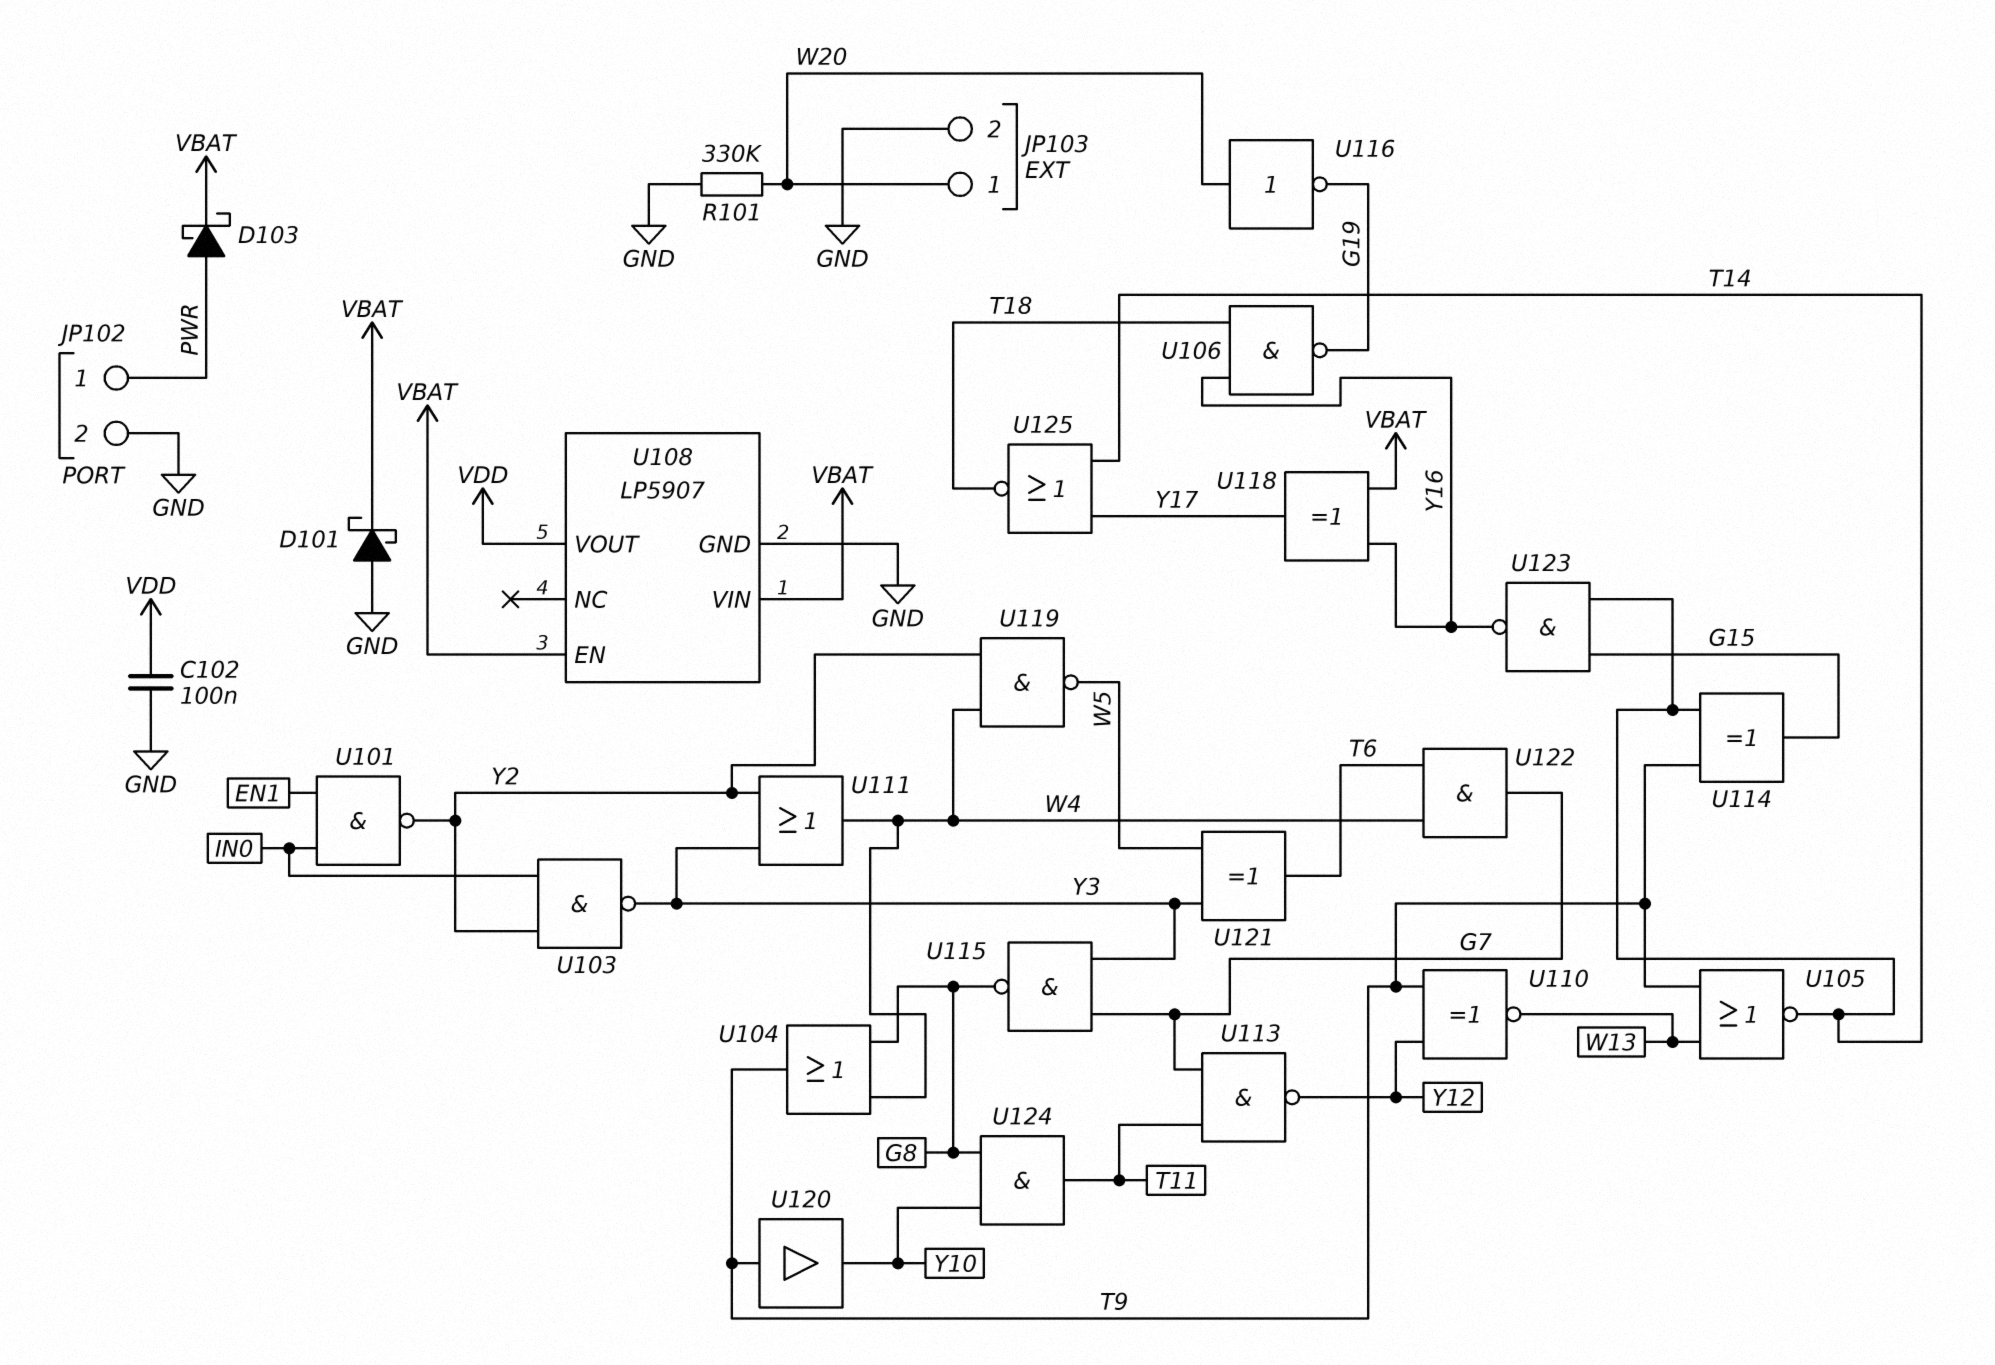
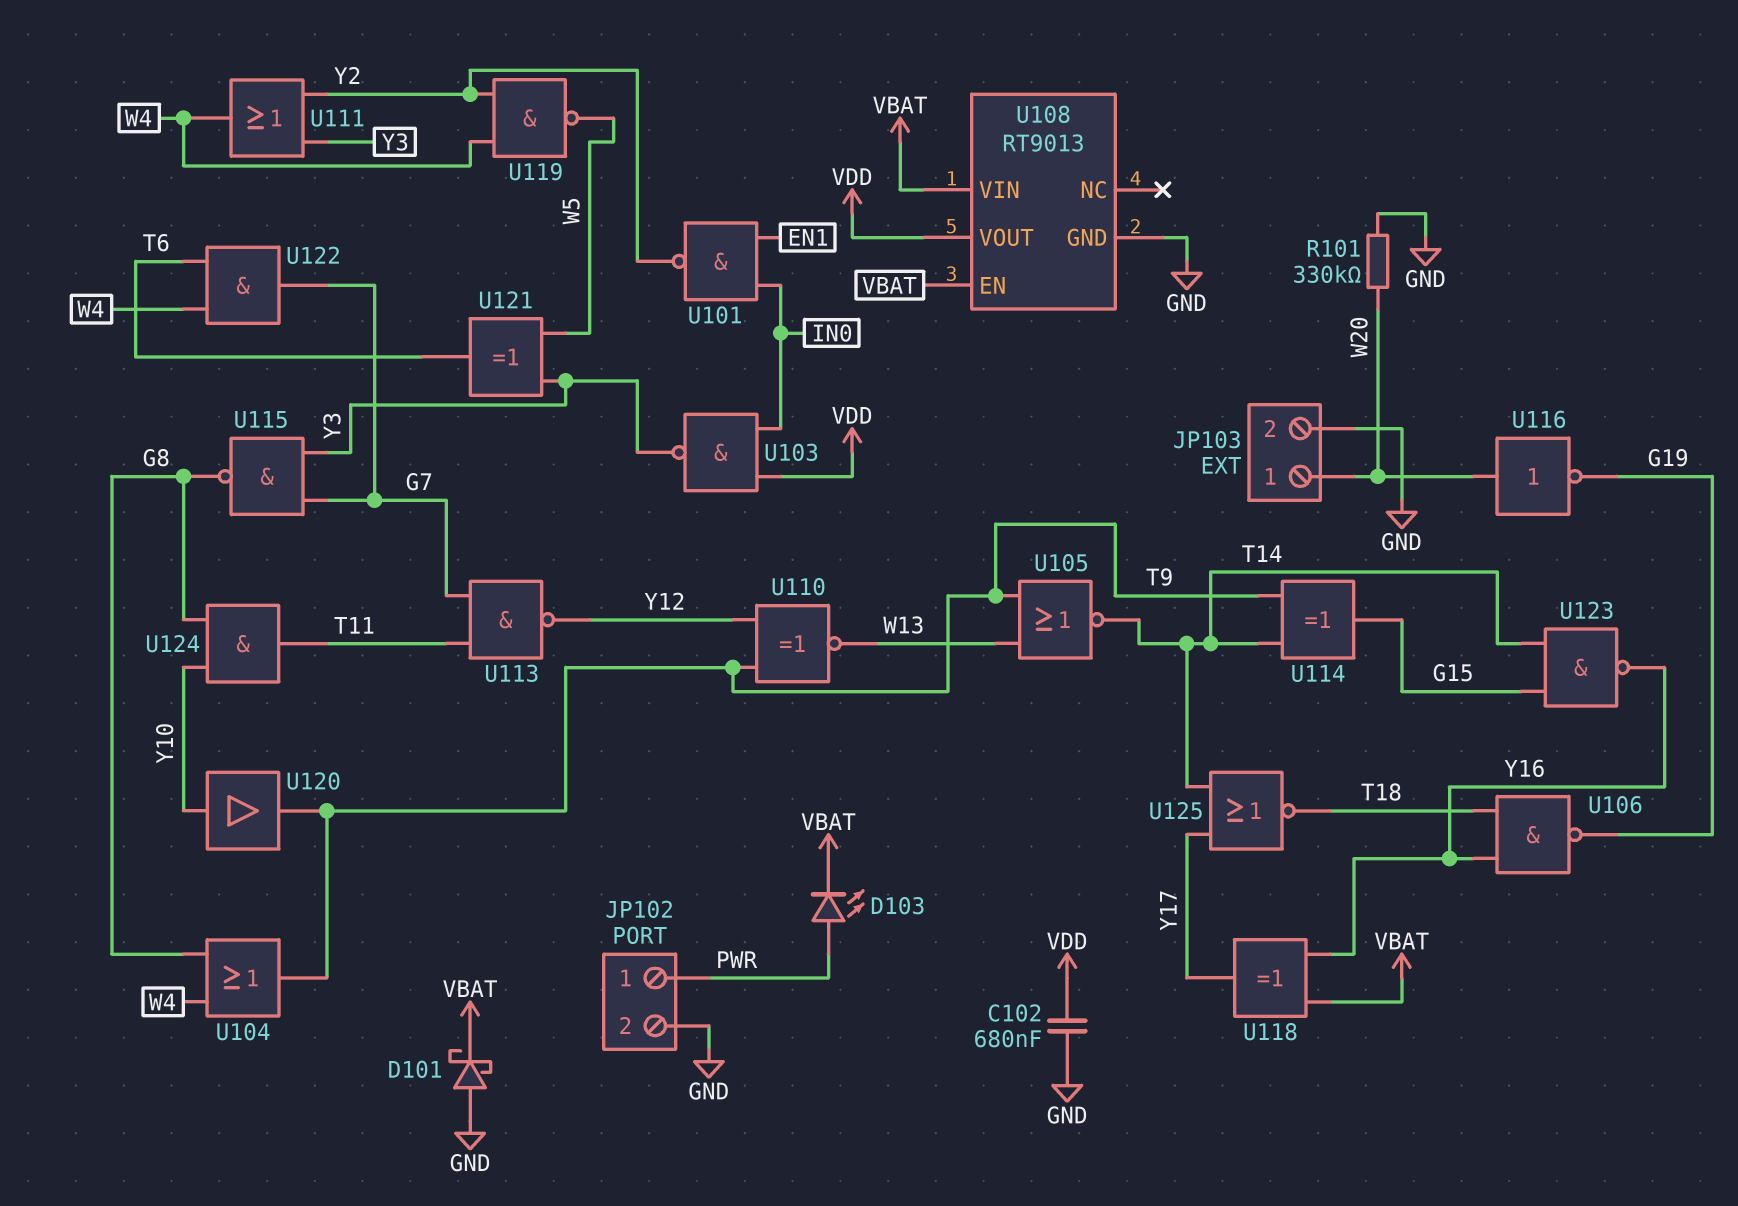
C102: 100nF (GND, VDD) -> 680nF (GND, VDD)
D103: schottky (A PWR, K VBAT) -> LED (A PWR, K VBAT)
U103: NAND (in IN0, in Y2, out Y3) -> NAND (in IN0, in VDD, out Y3)
U108: LP5907 -> RT9013
U120: buffer (in T9, out Y10) -> buffer (in Y10, out T9)

